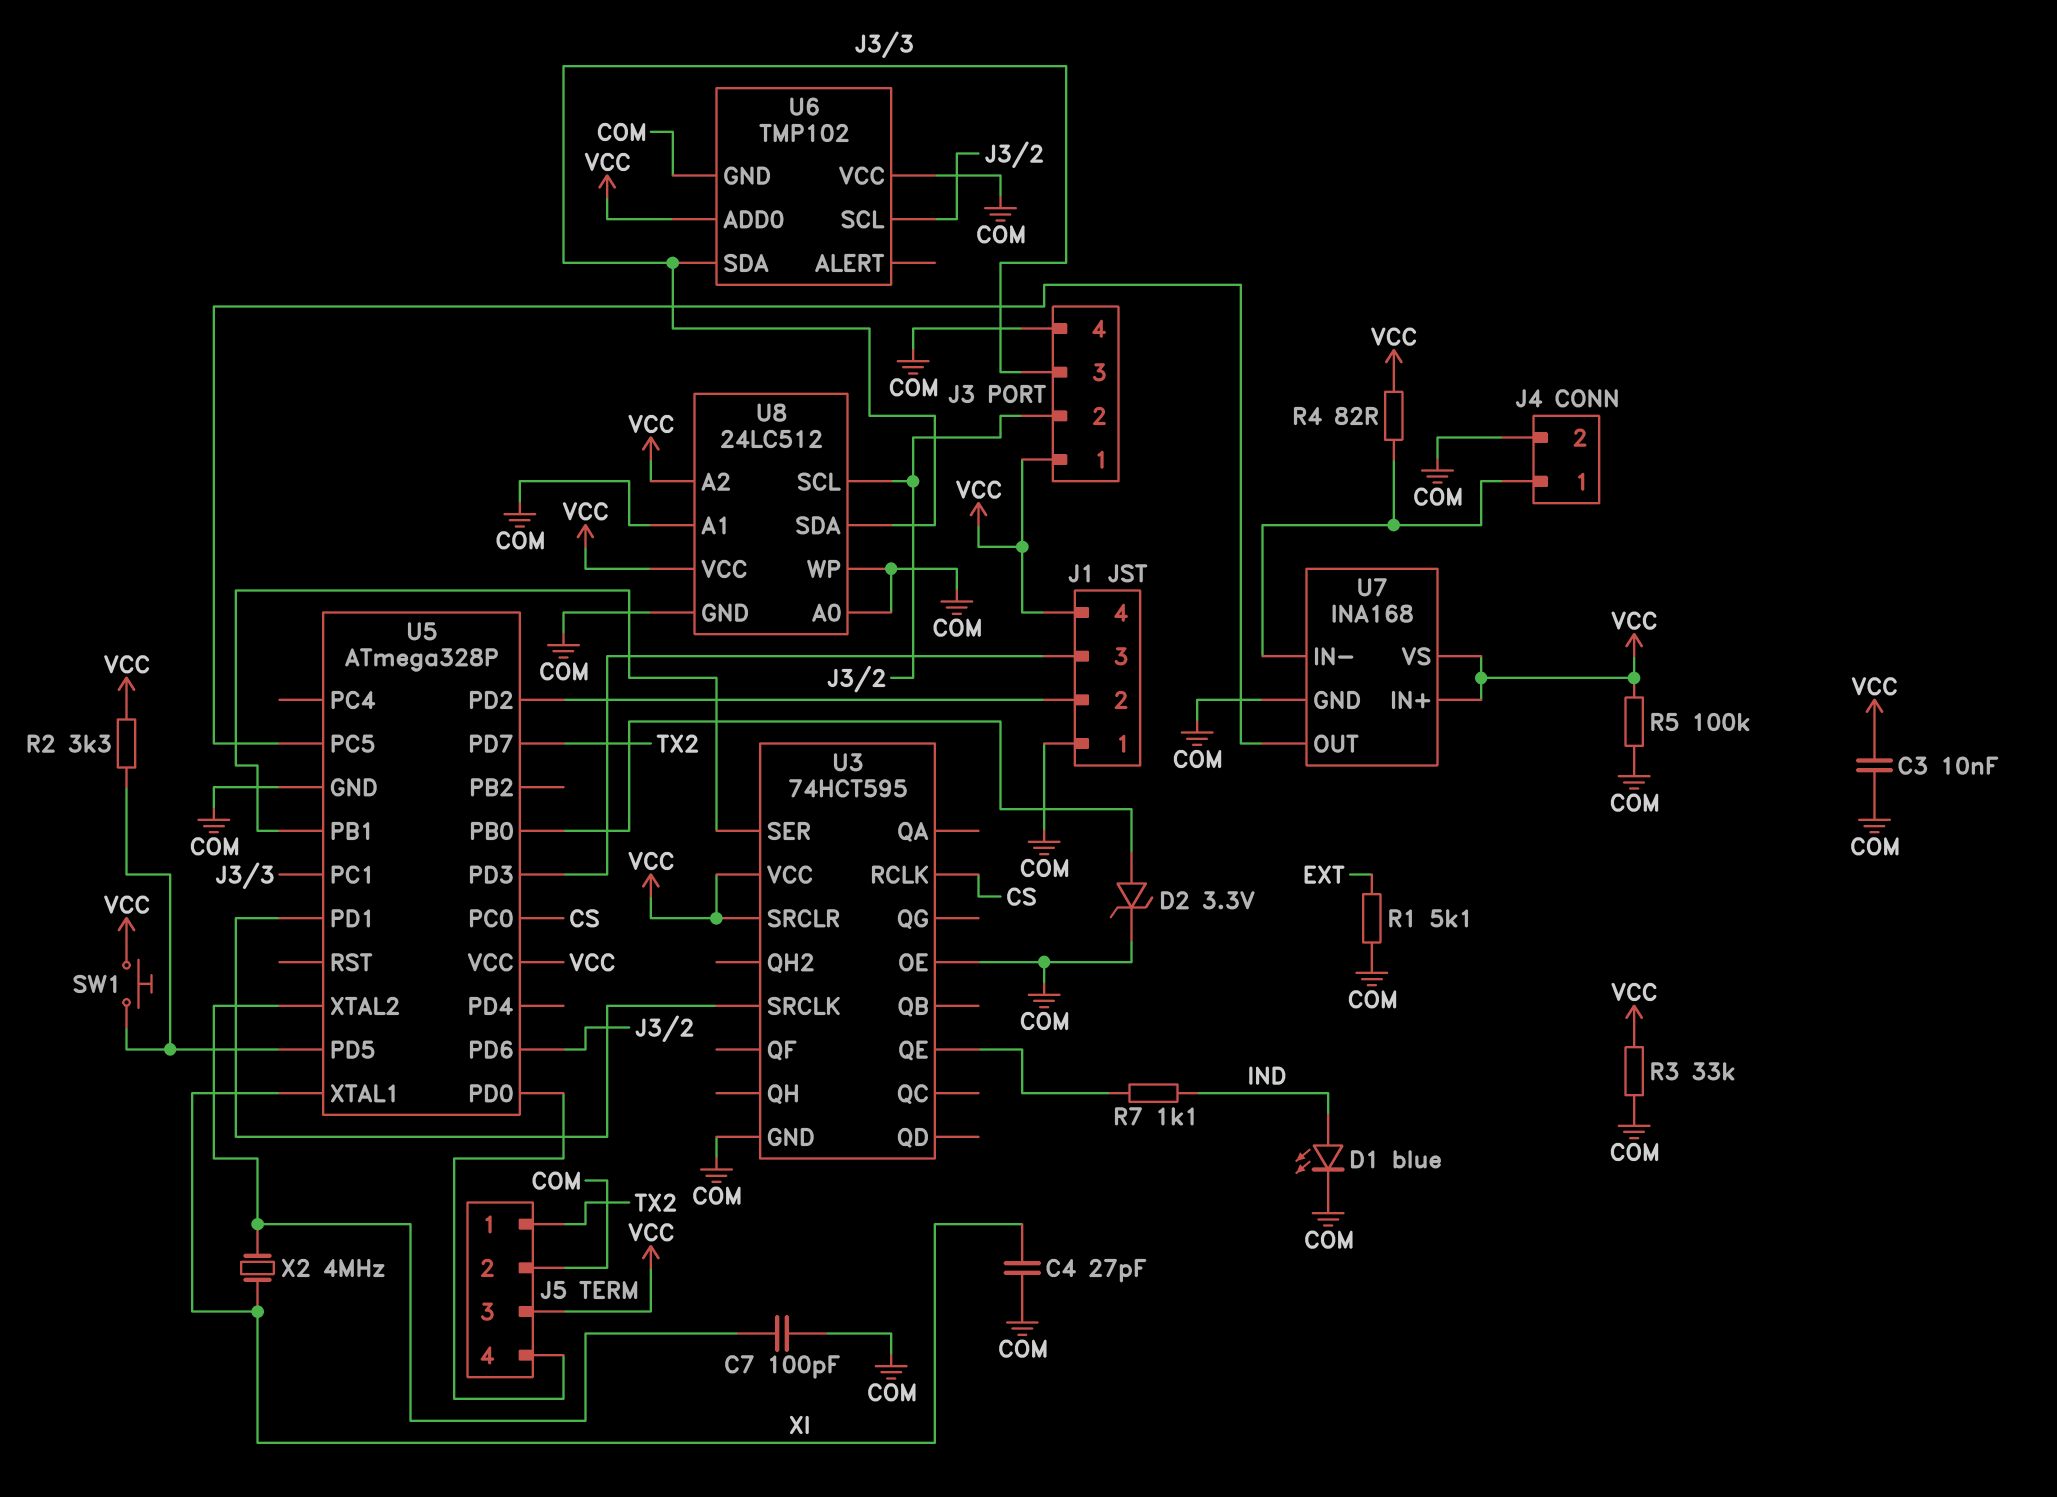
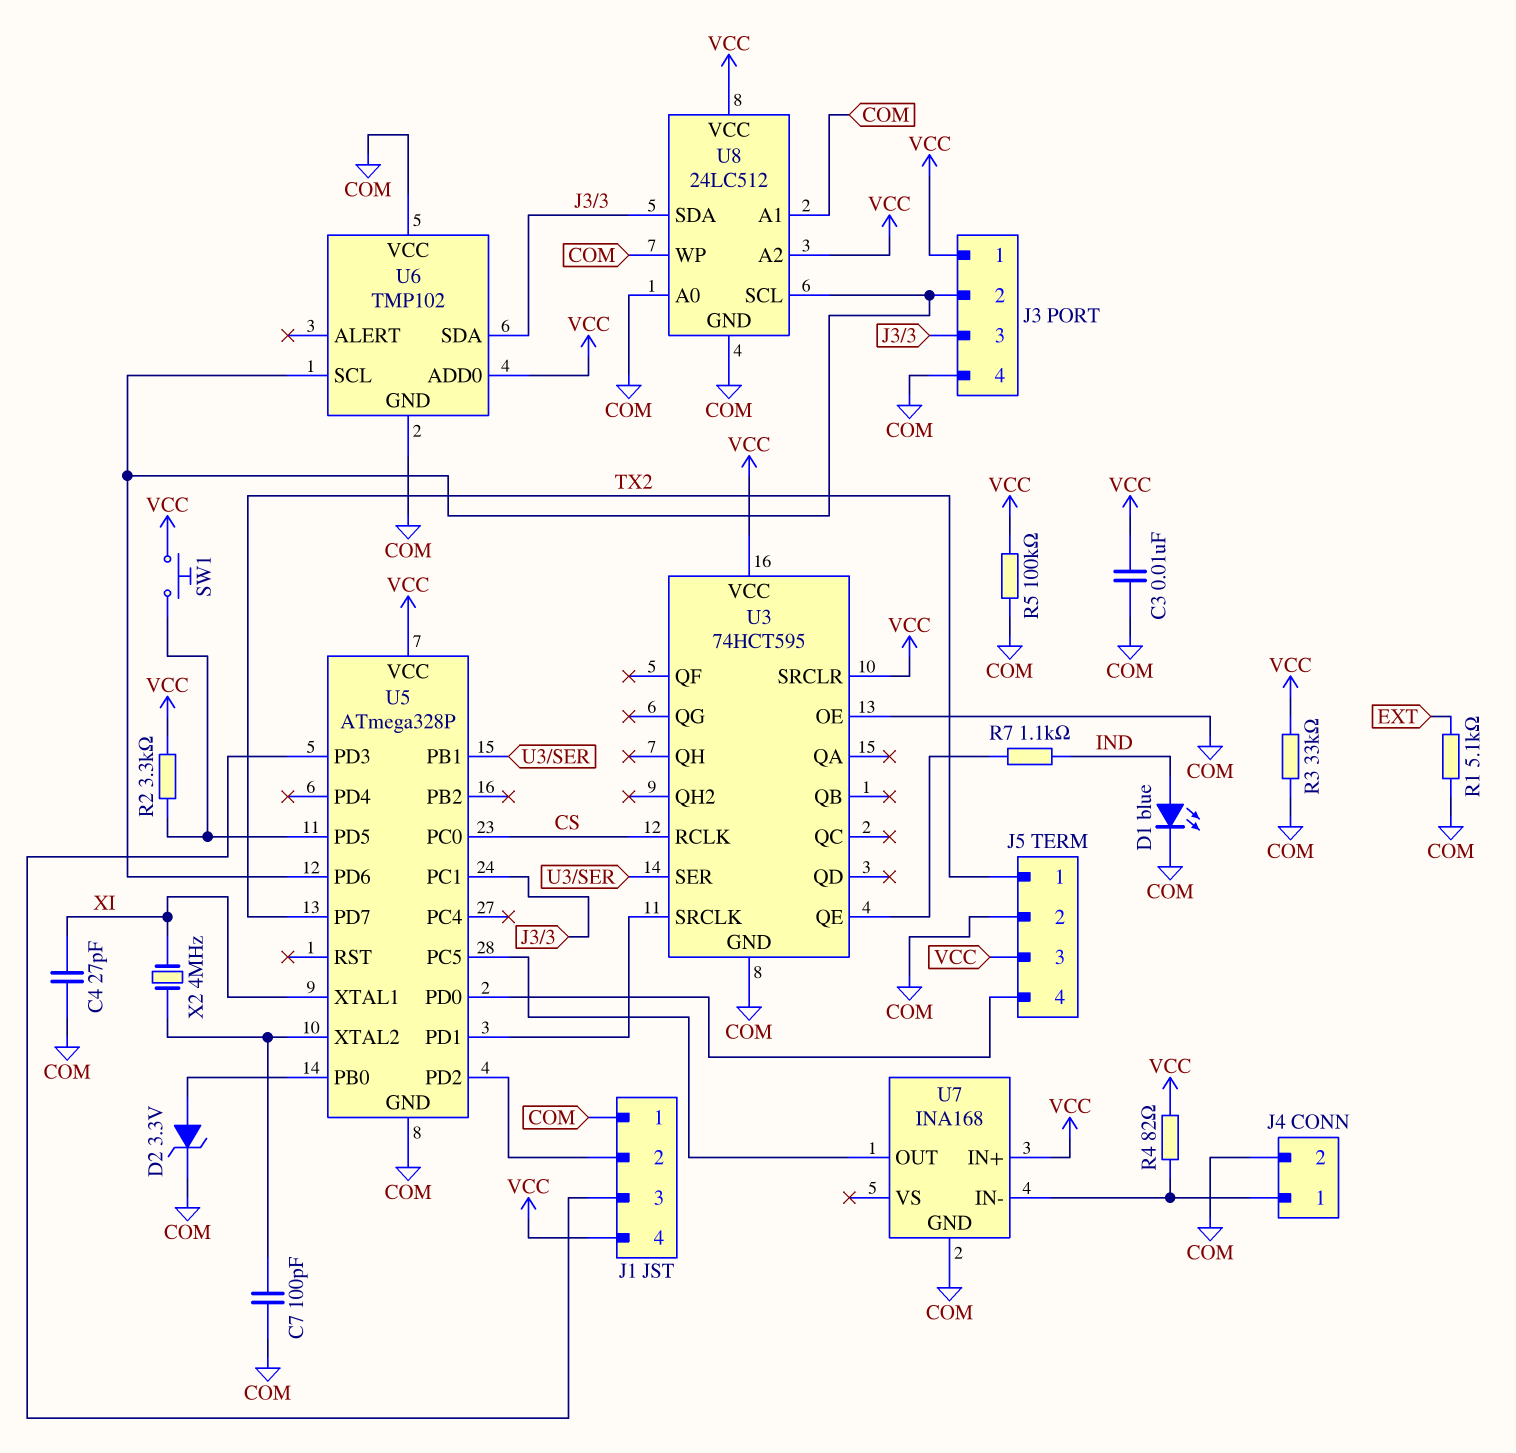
U7 pin VS: VCC -> none

